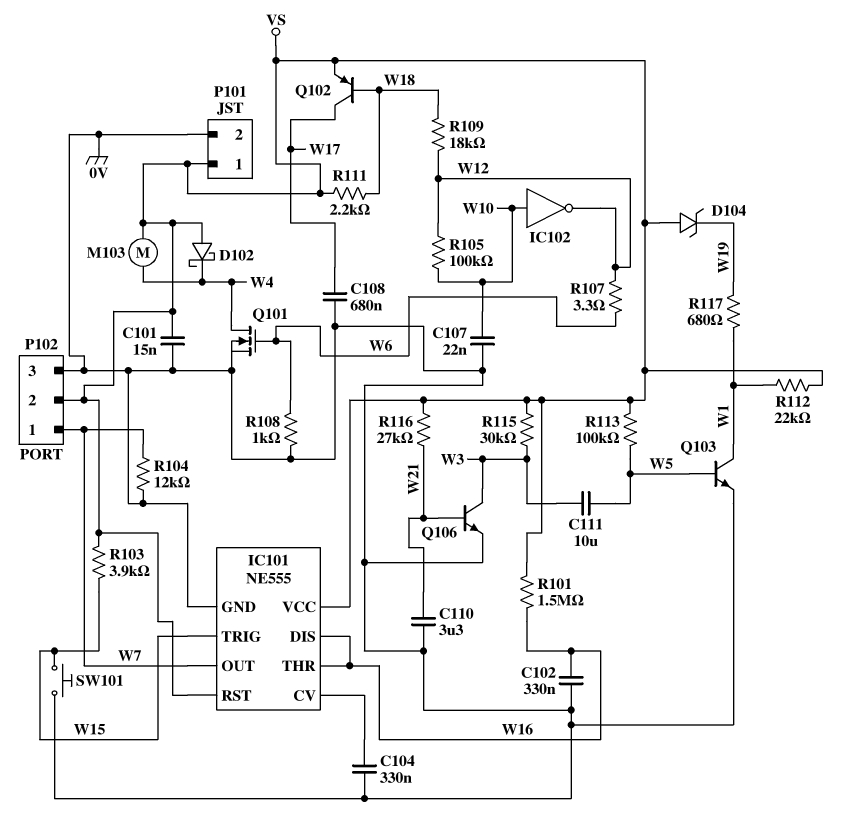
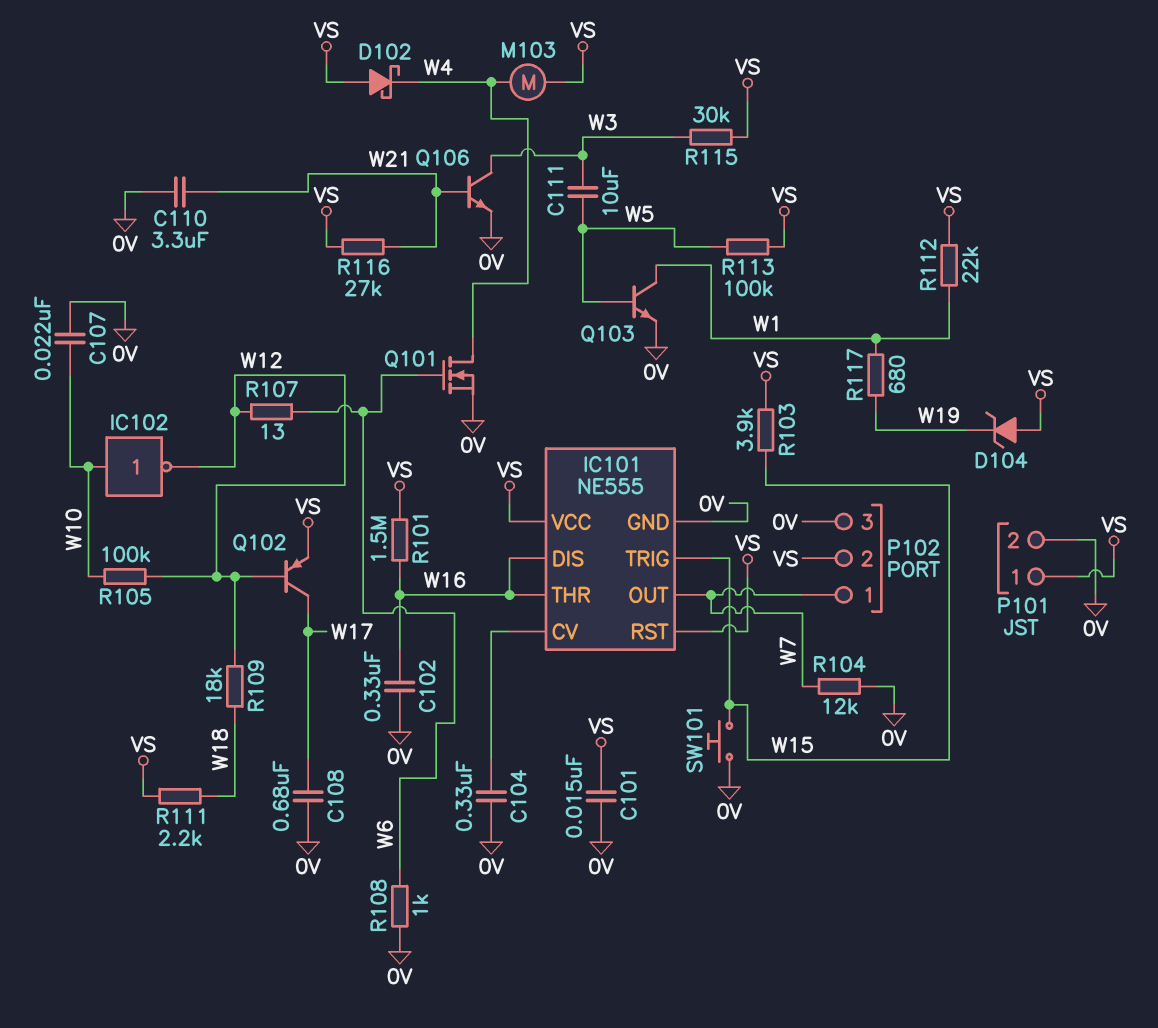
Q102: PNP (B W18, C W17, E VS) -> PNP (B W12, C W17, E VS)
R107: 3.3 (W6, W12) -> 13 (W6, W12)

